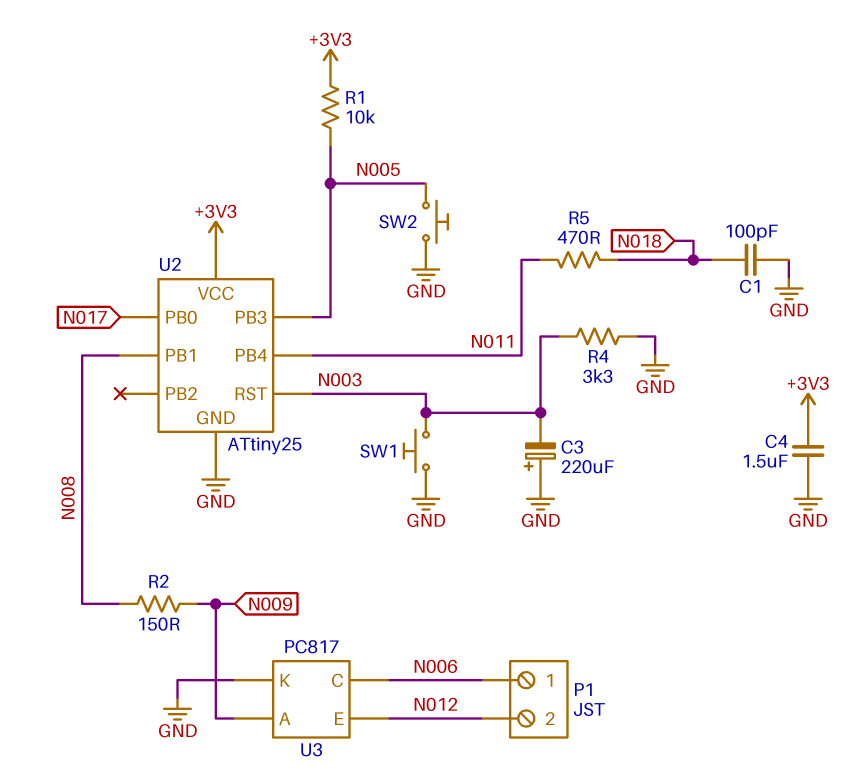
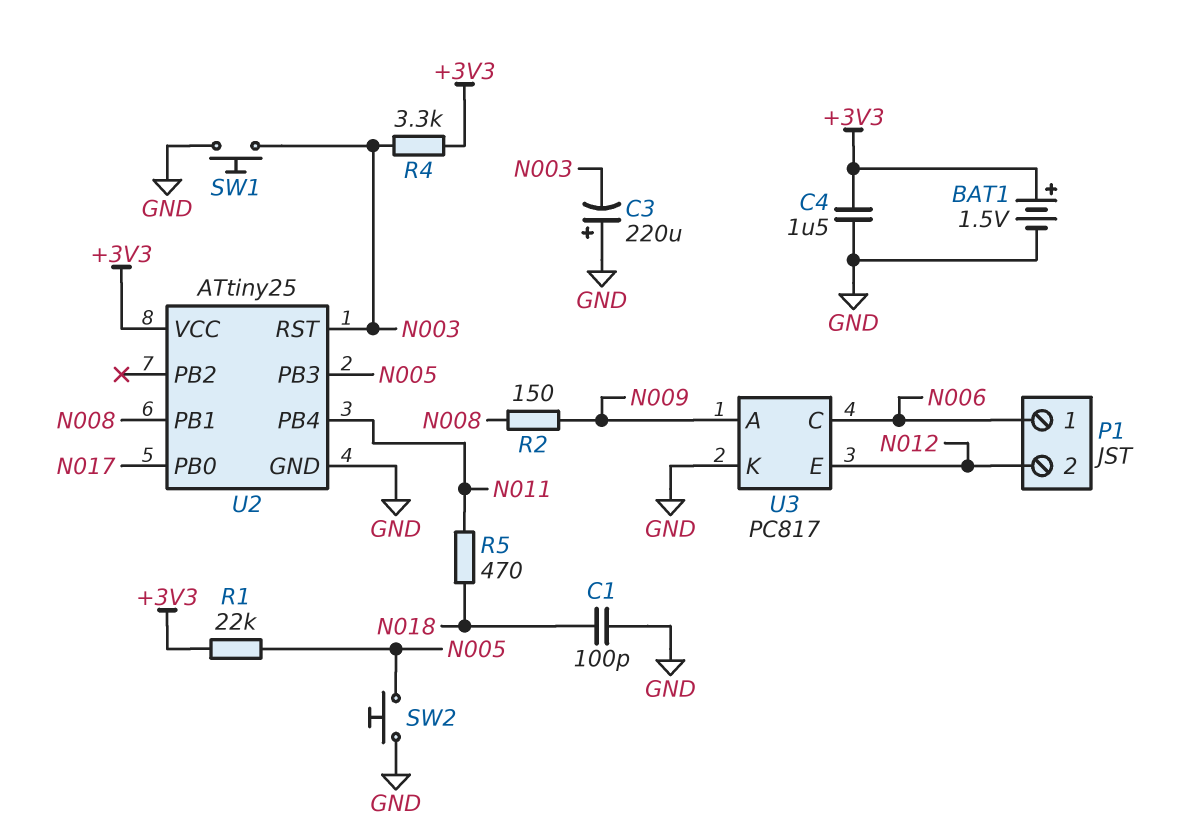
BAT1: none -> 1.5V (plus +3V3, minus GND)
R1: 10k (+3V3, N005) -> 22k (+3V3, N005)
R4: 3.3k (GND, N003) -> 3.3k (+3V3, N003)

